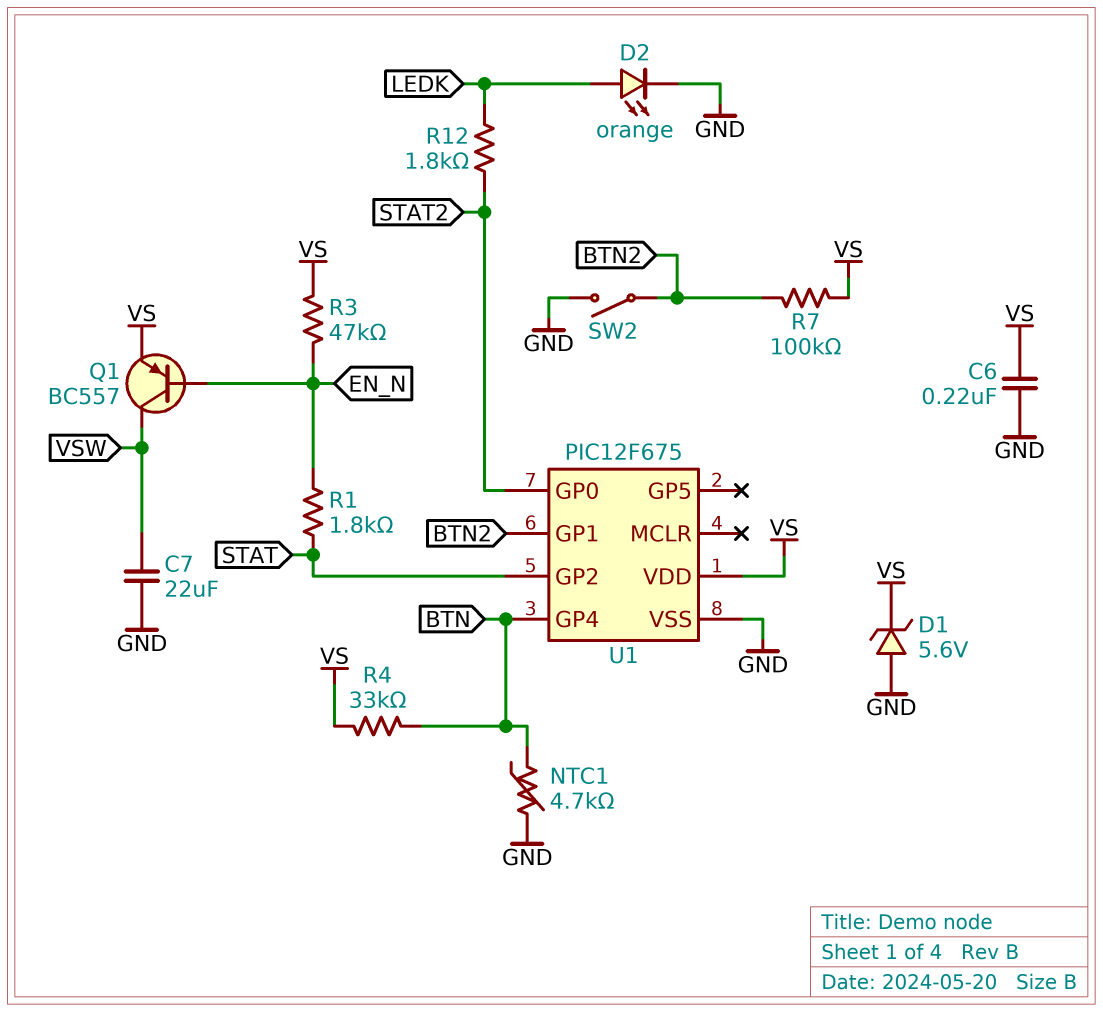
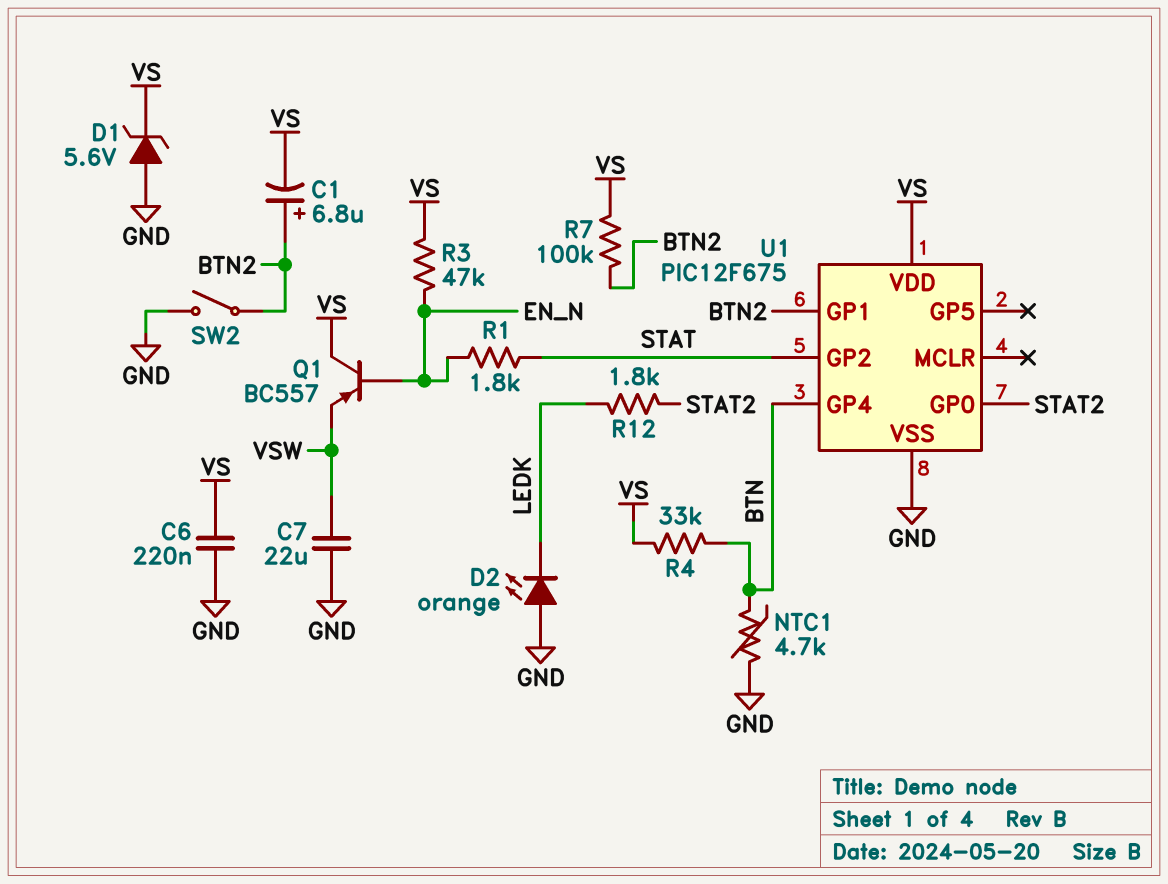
C1: none -> 6.8uF (plus BTN2, minus VS)
D2: LED orange (A LEDK, K GND) -> LED orange (A GND, K LEDK)
Q1: PNP BC557 (B EN_N, C VSW, E VS) -> PNP BC557 (B EN_N, C VS, E VSW)

